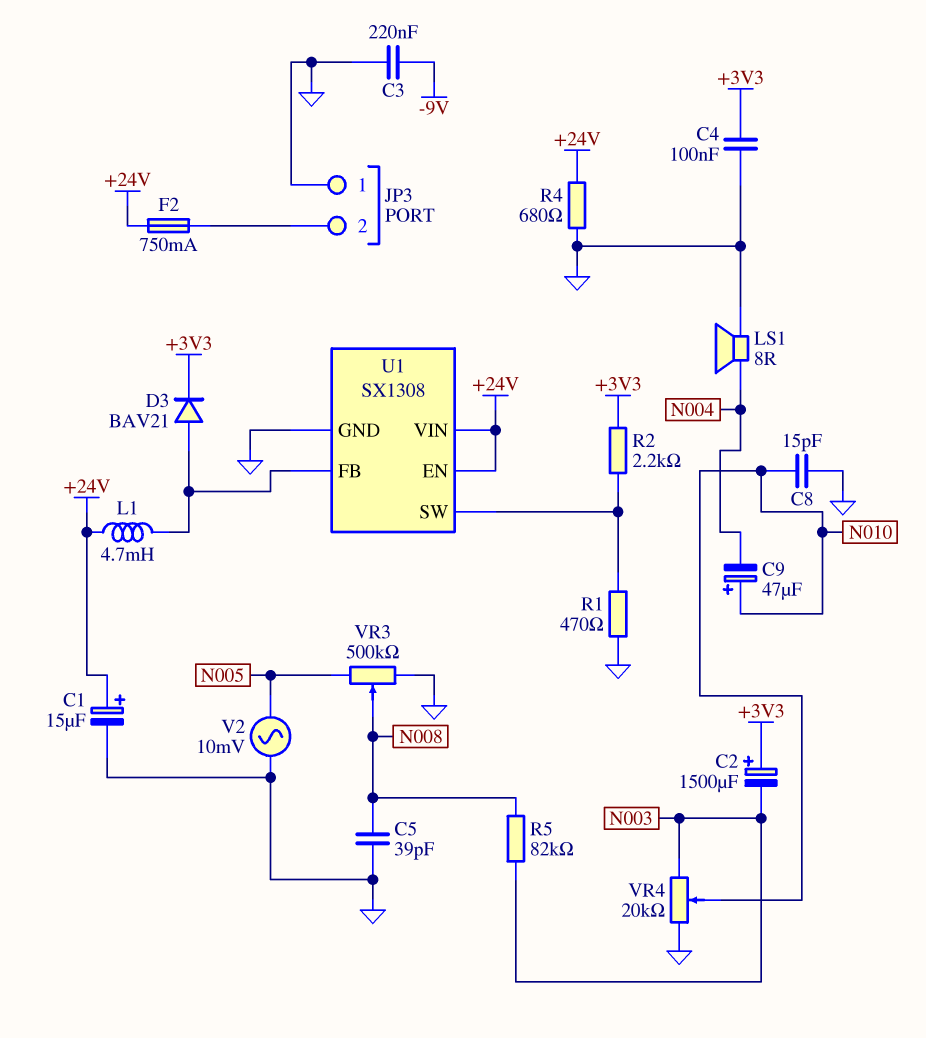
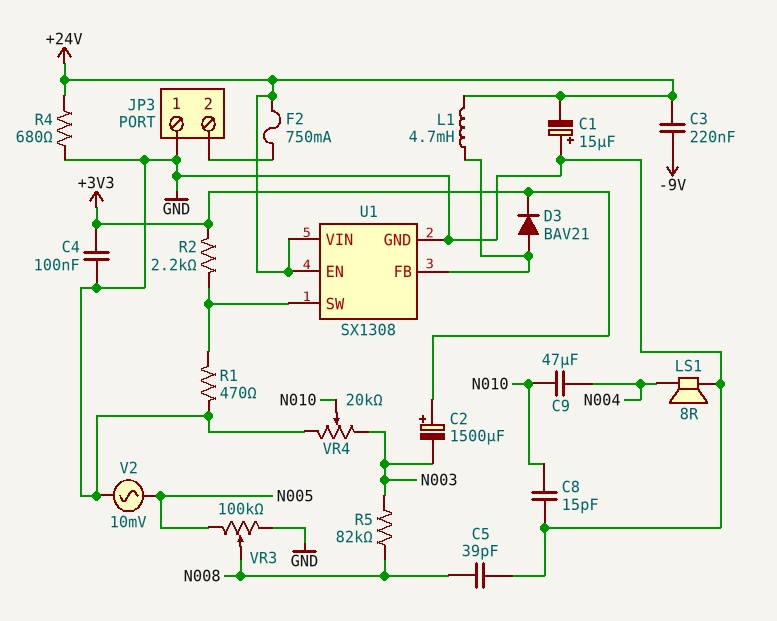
C1: 15uF (plus +24V, minus GND) -> 15uF (plus GND, minus +24V)
C3: 220nF (-9V, GND) -> 220nF (+24V, -9V)
C9: 47uF (plus N010, minus N004) -> 47uF (N004, N010)
VR3: 500k (GND, N005, wiper N008) -> 100k (GND, N005, wiper N008)

